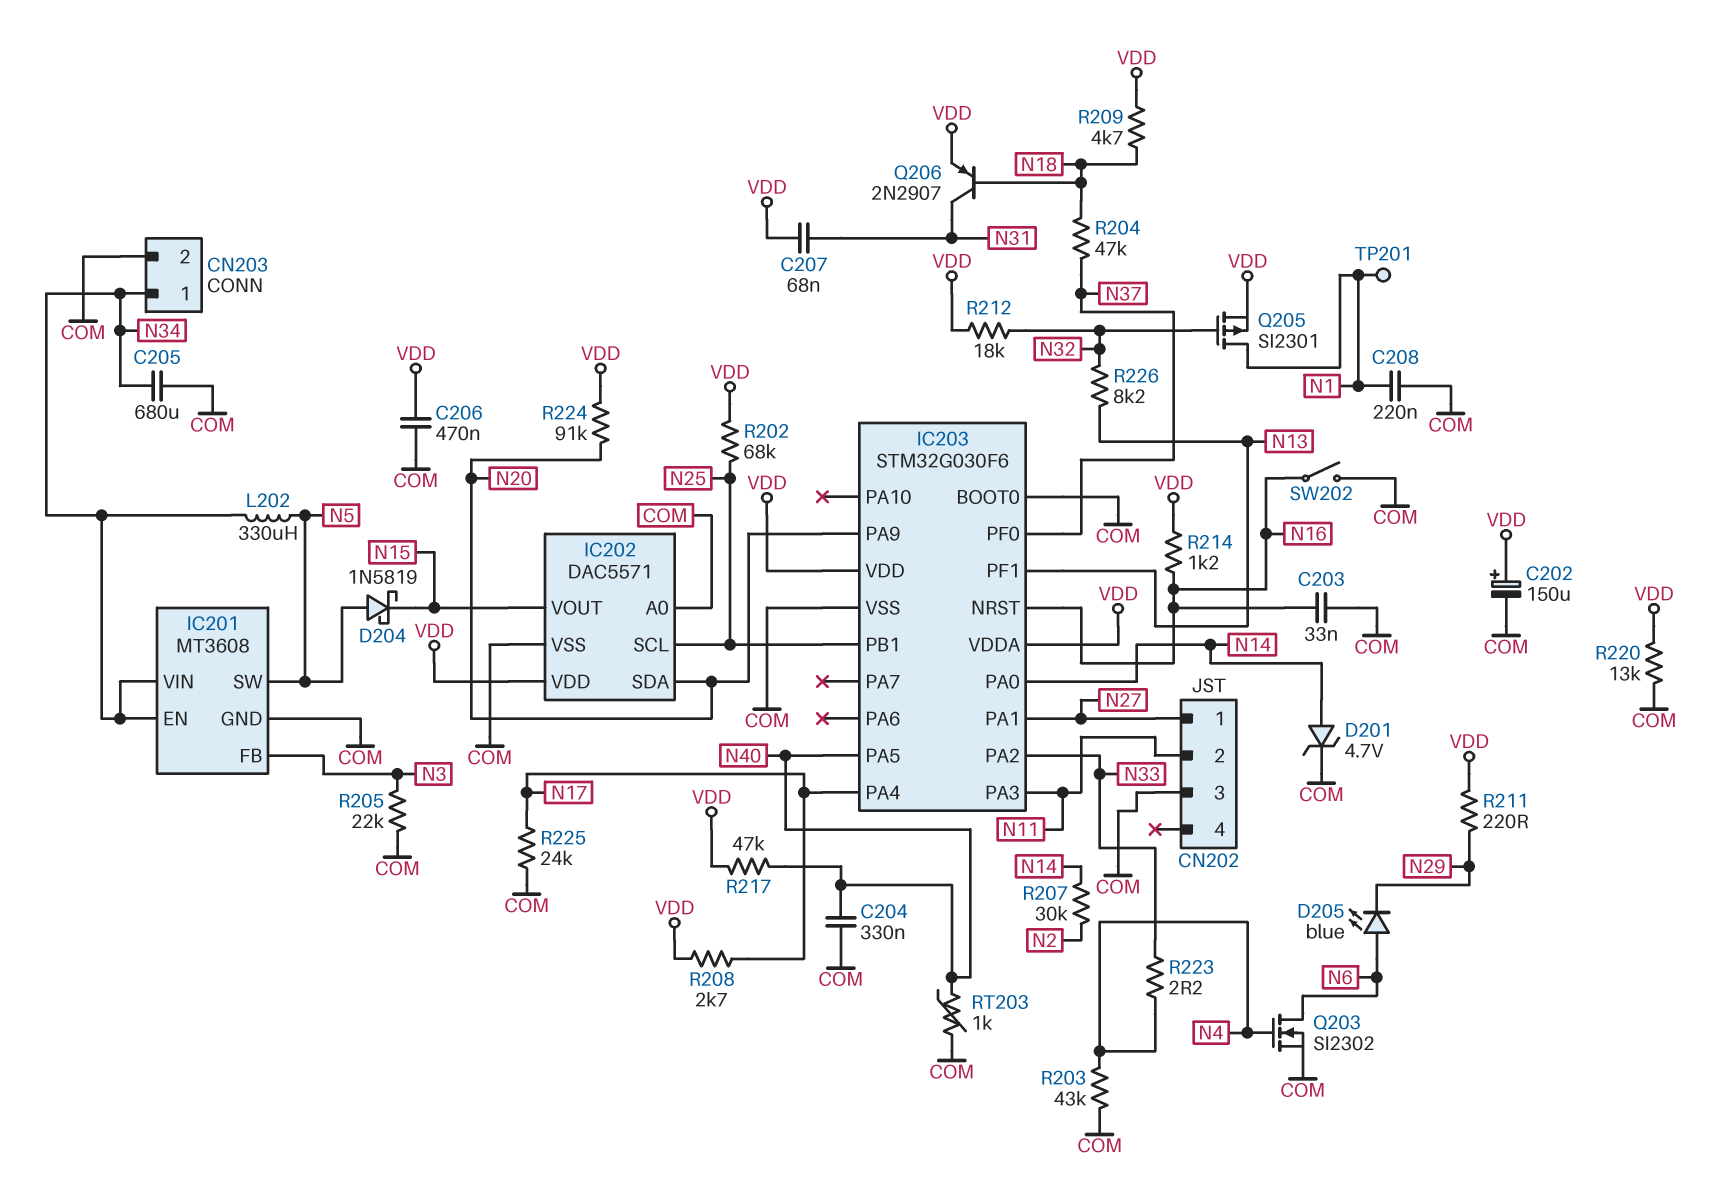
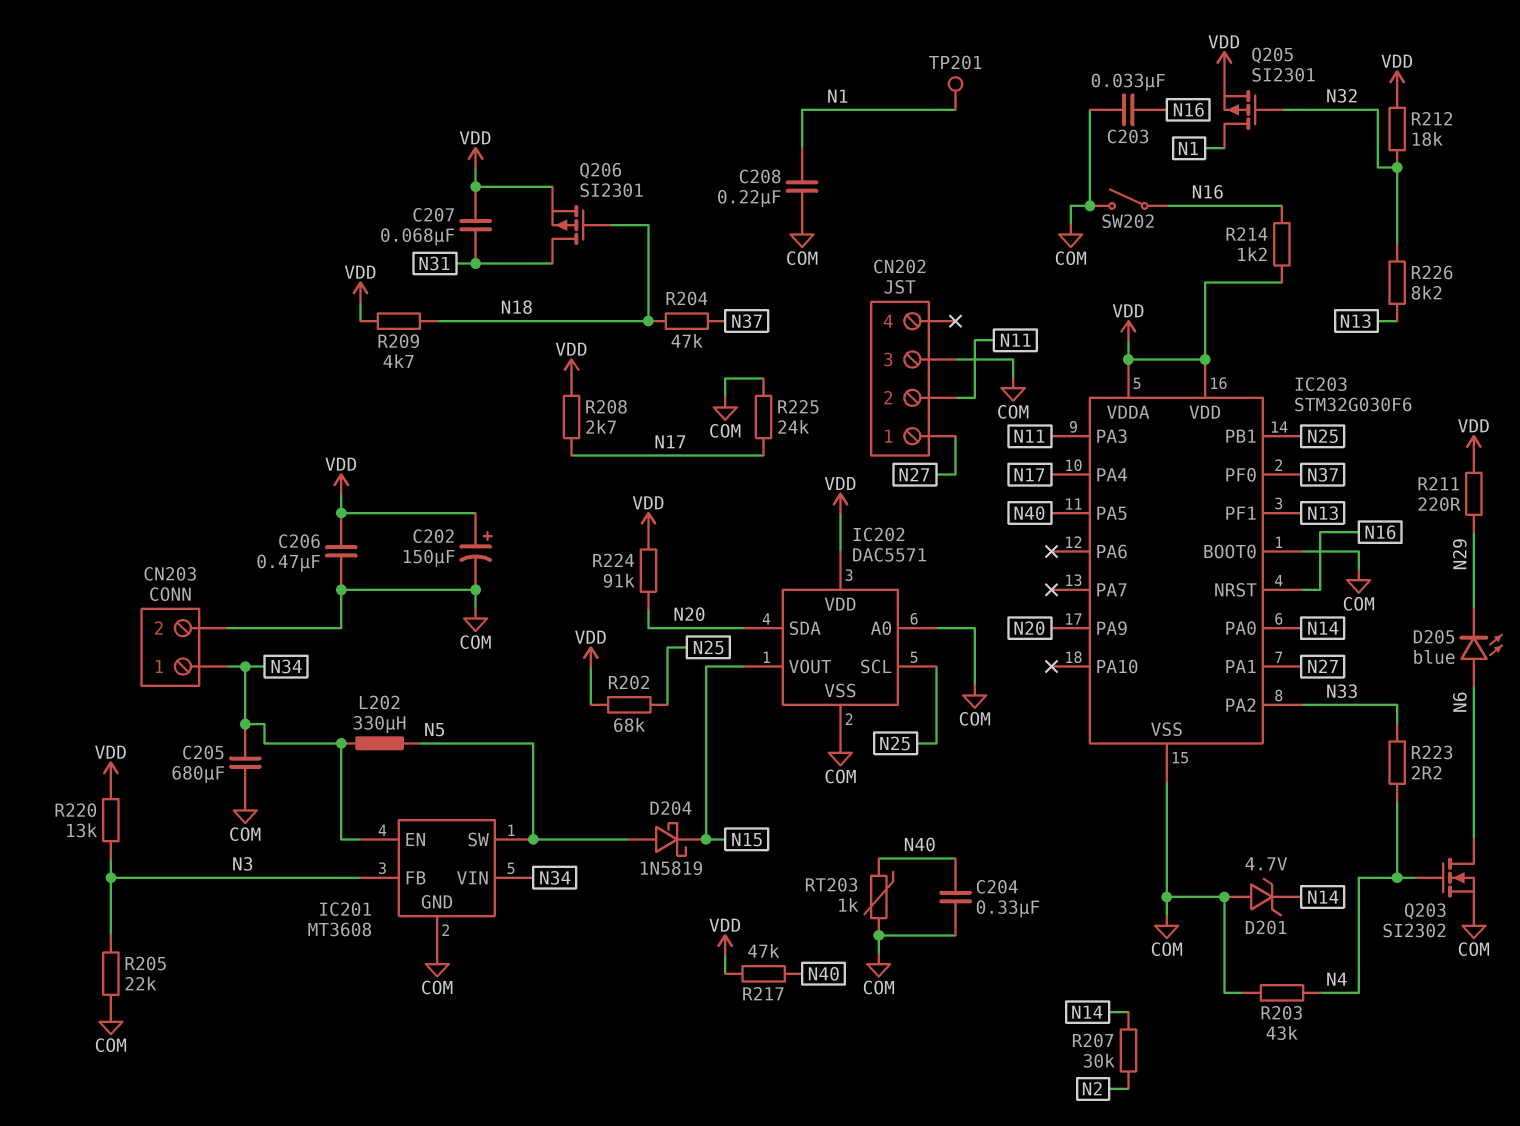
D201: zener 4.7V (A N14, K COM) -> zener 4.7V (A COM, K N14)
Q206: PNP 2N2907 (B N18, C N31, E VDD) -> PMOS SI2301 (G N18, D N31, S VDD)
R220: 13k (COM, VDD) -> 13k (N3, VDD)

